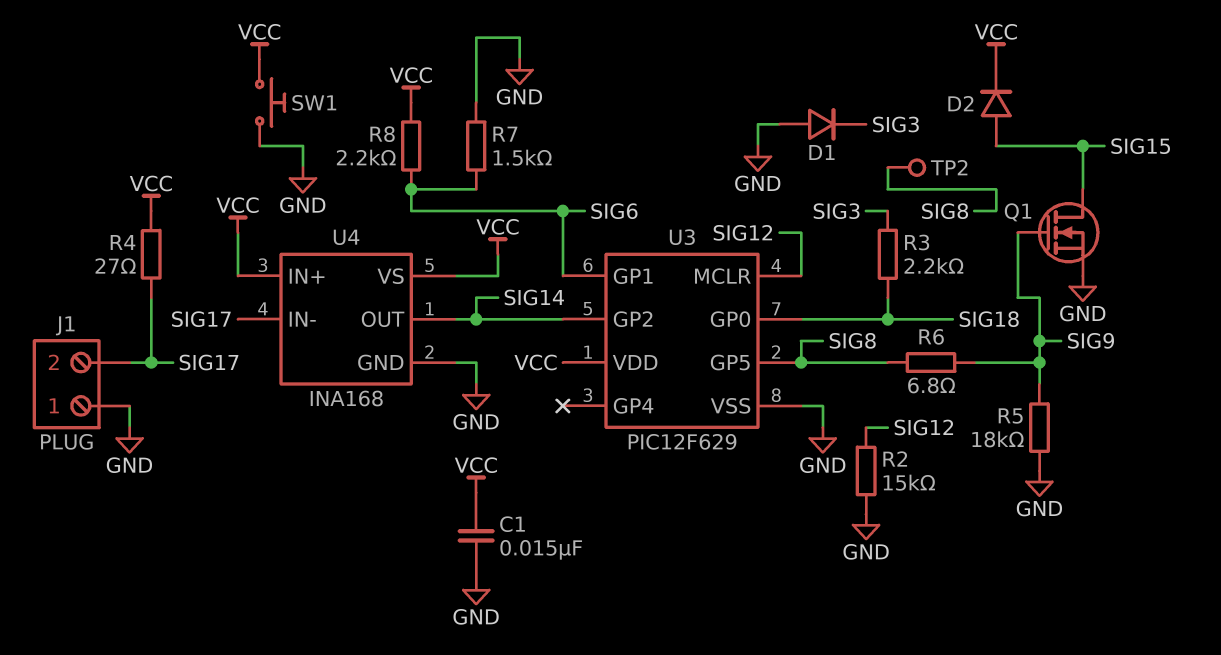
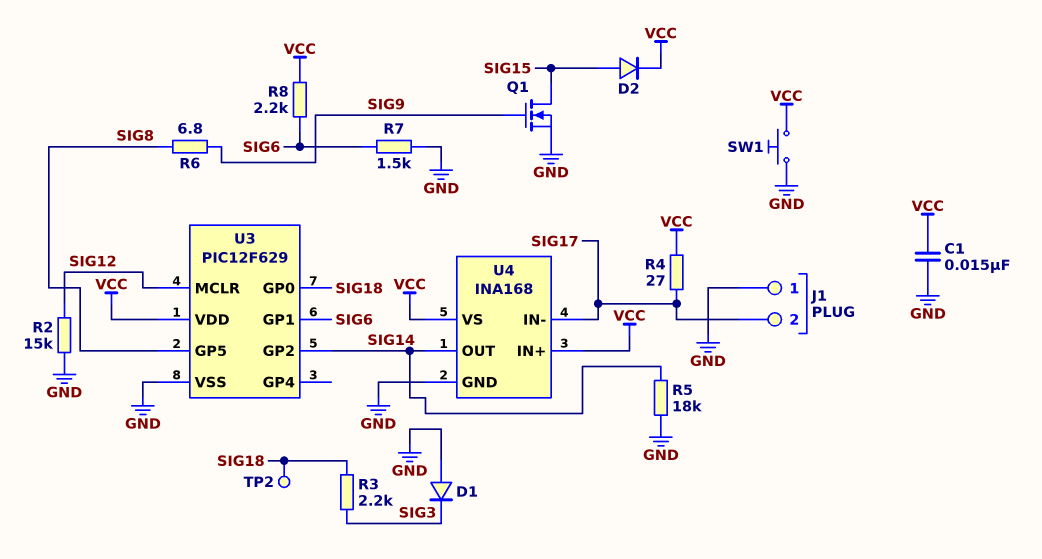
R5: 18k (GND, SIG9) -> 18k (GND, SIG14)
TP2: test point (SIG8) -> test point (SIG18)

